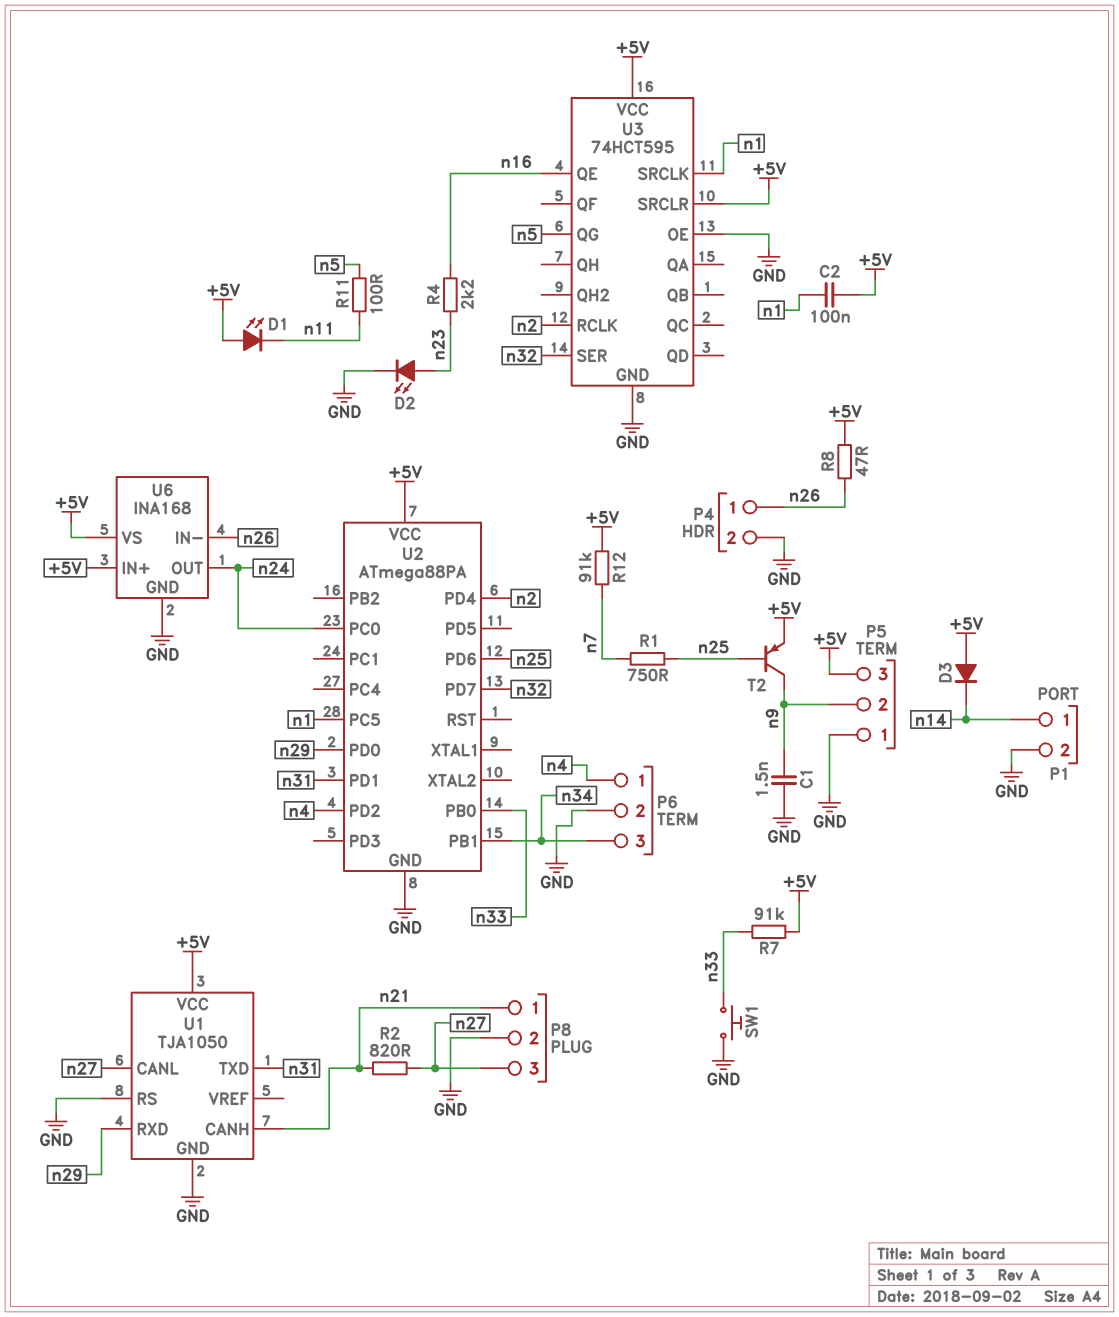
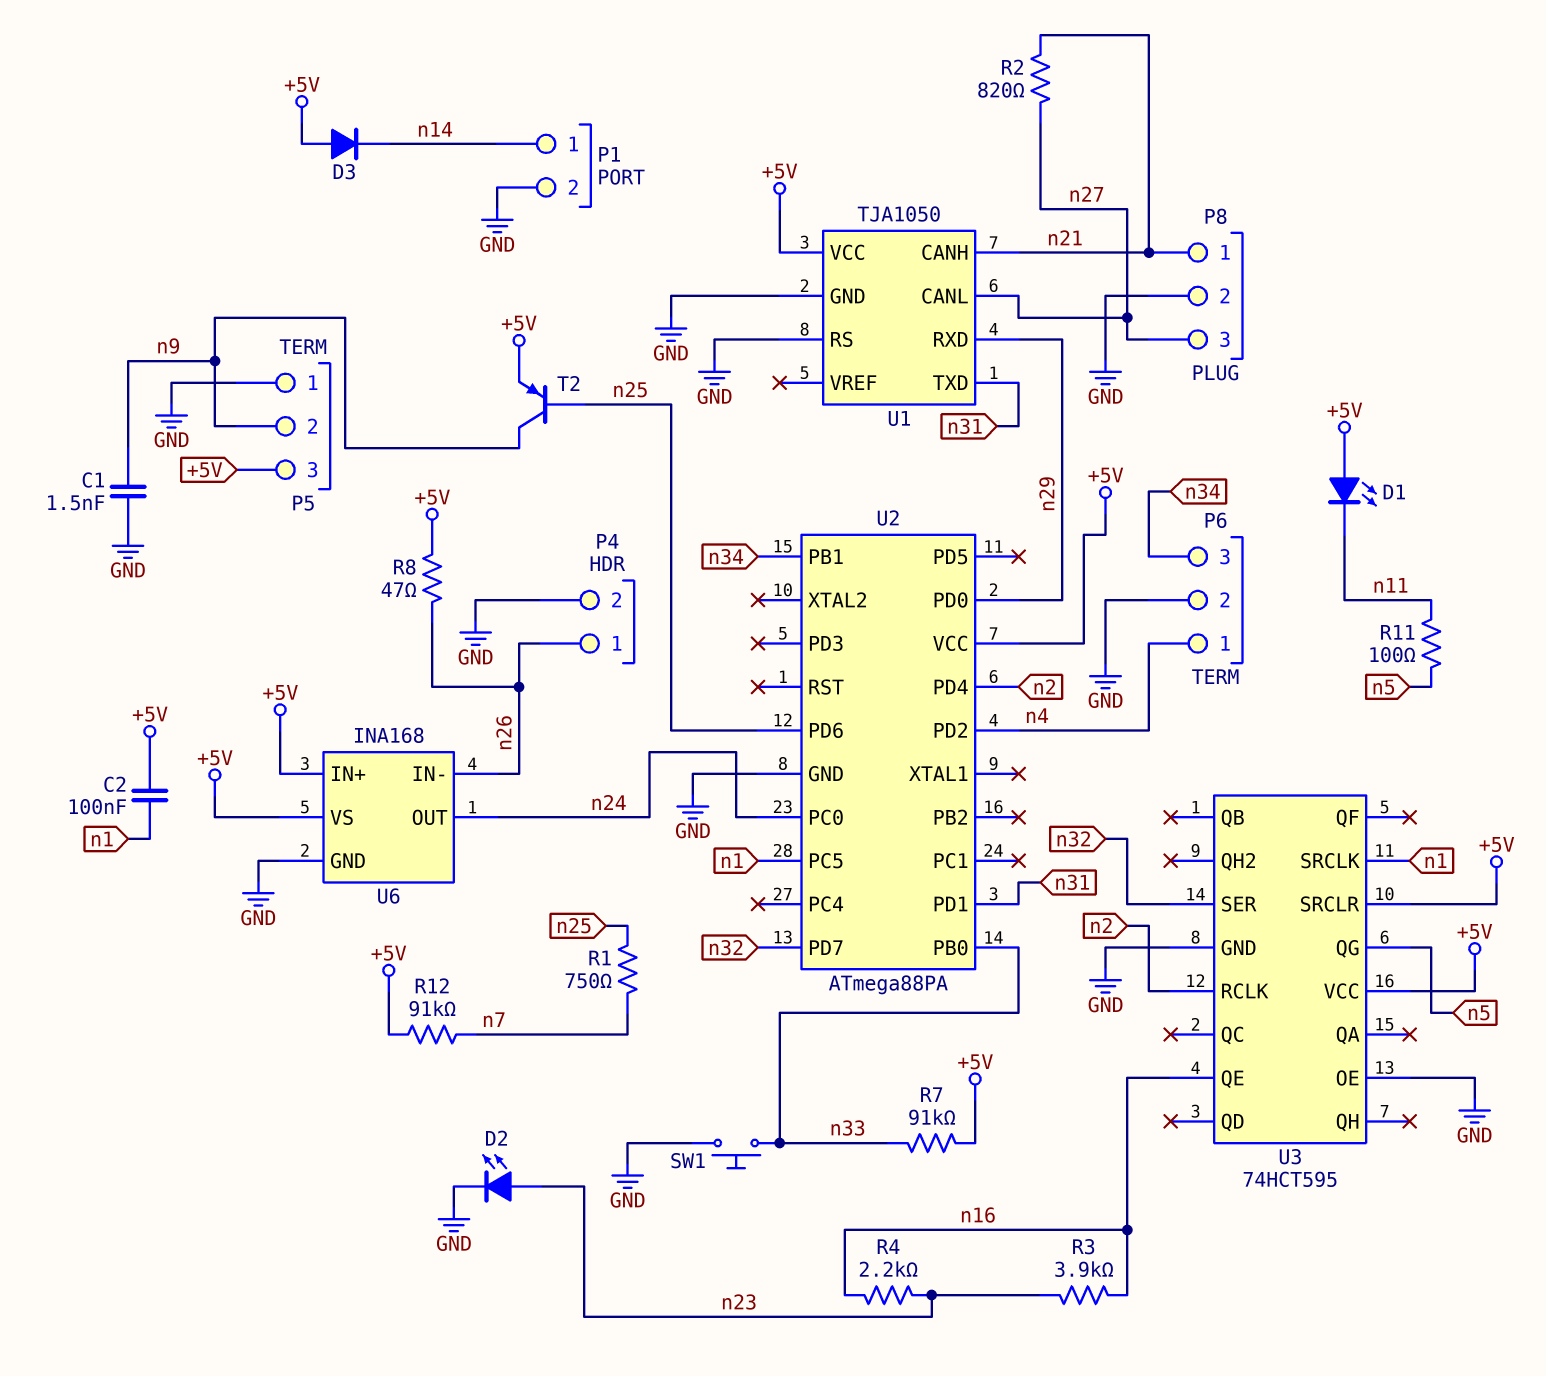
R3: none -> 3.9k (n16, n23)

